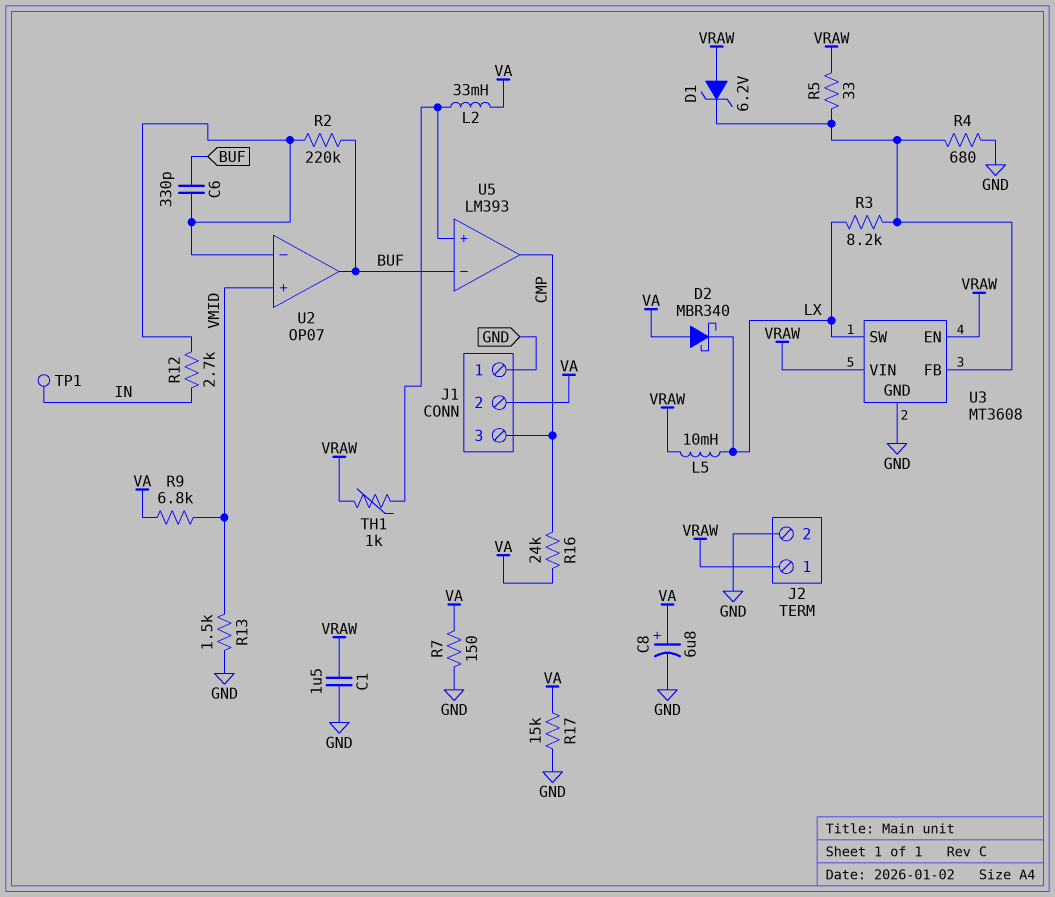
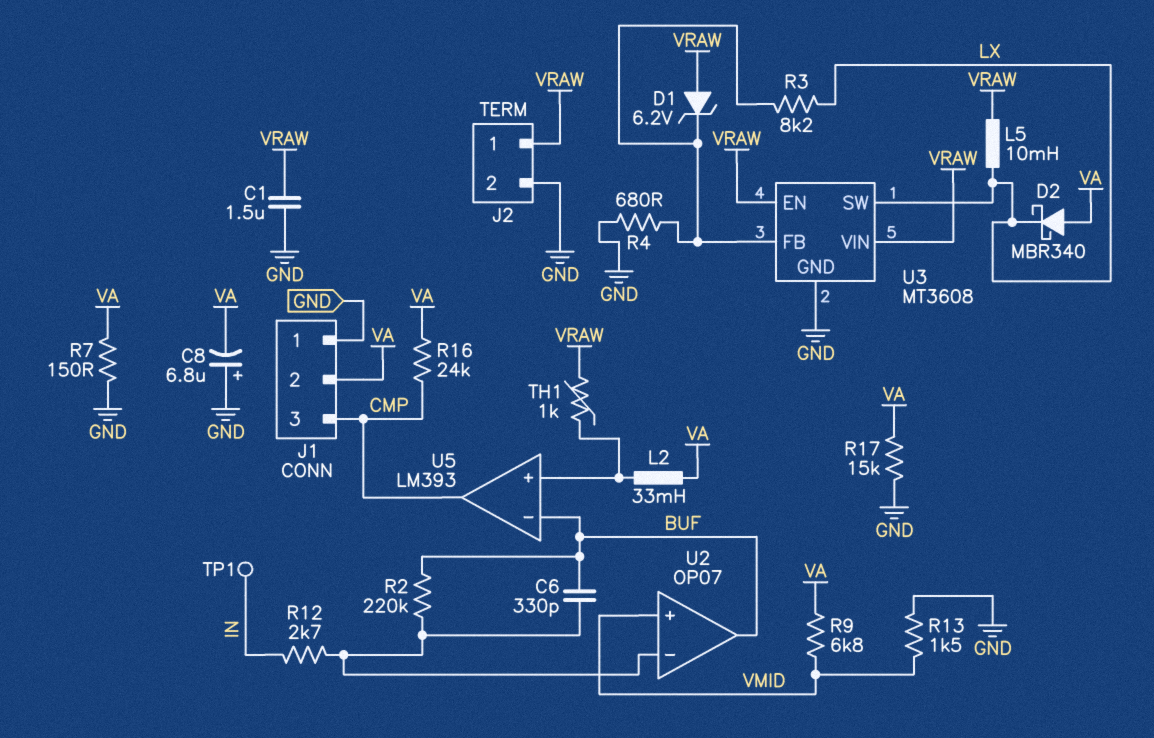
C8: 6.8uF (plus VA, minus GND) -> 6.8uF (plus GND, minus VA)
R5: 33 (U3/FB, VRAW) -> none

